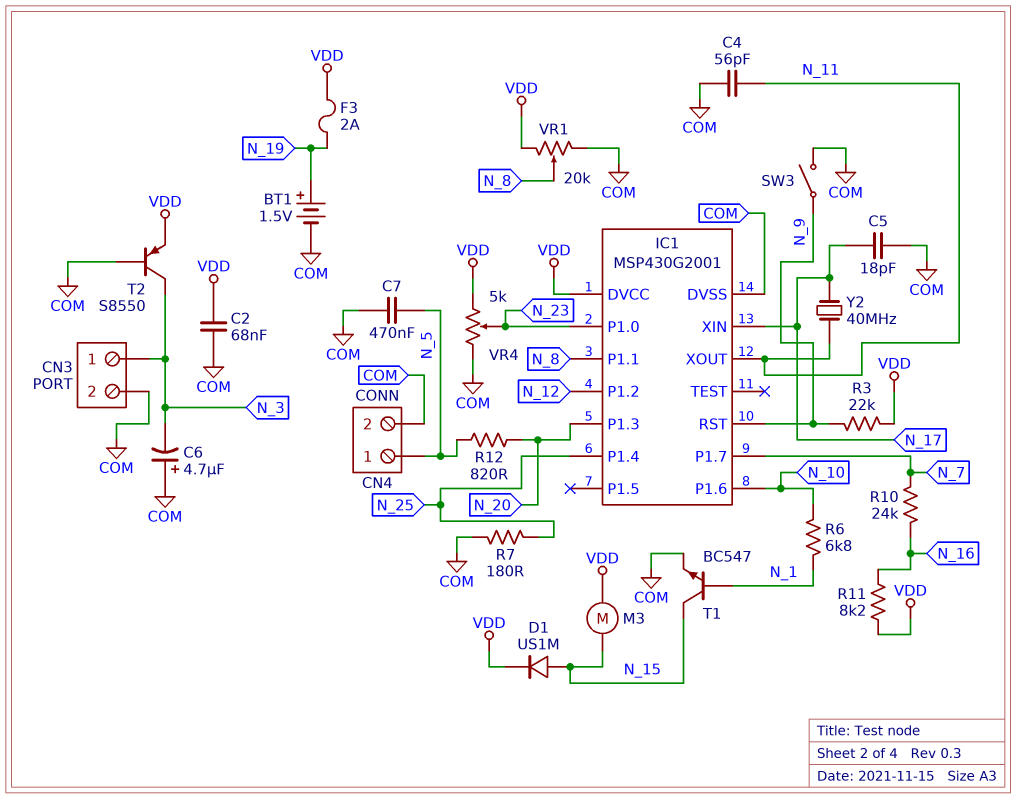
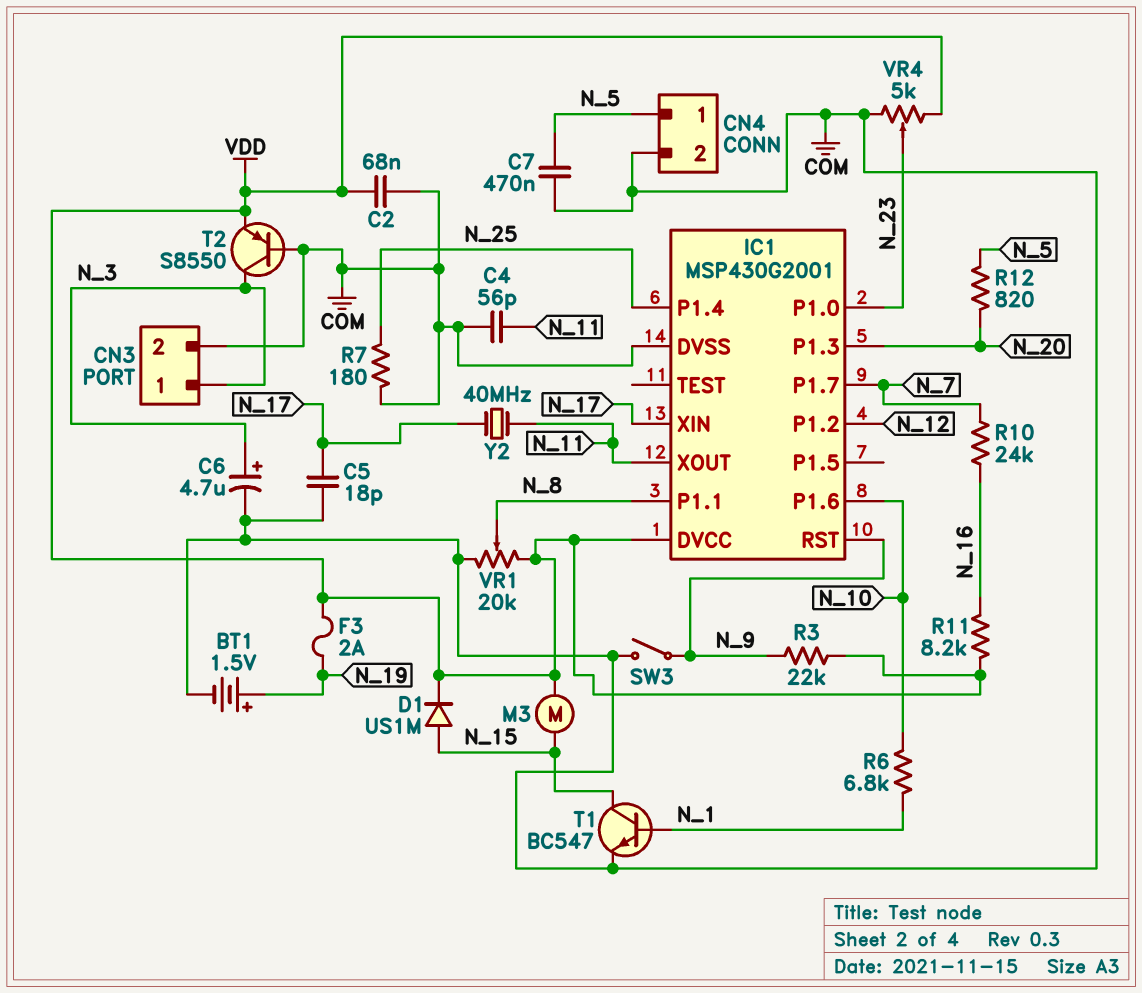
C6: 4.7uF (plus COM, minus N_3) -> 4.7uF (plus N_3, minus COM)

